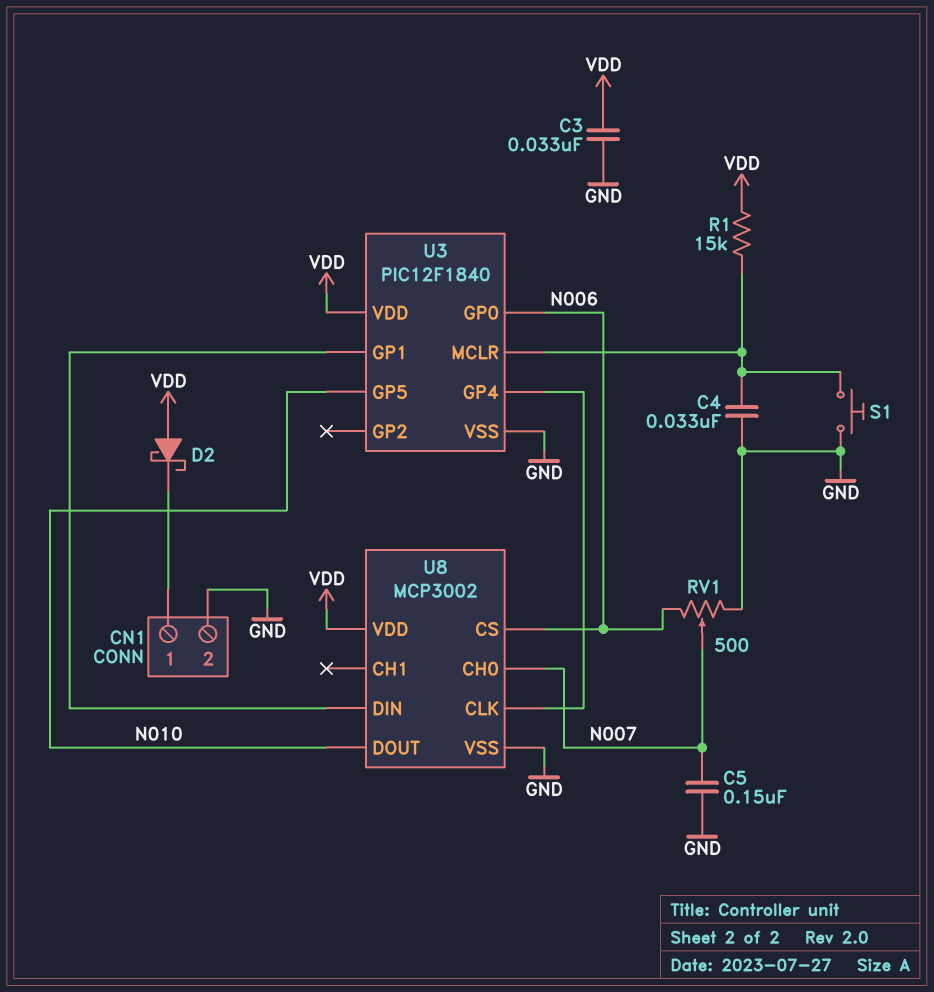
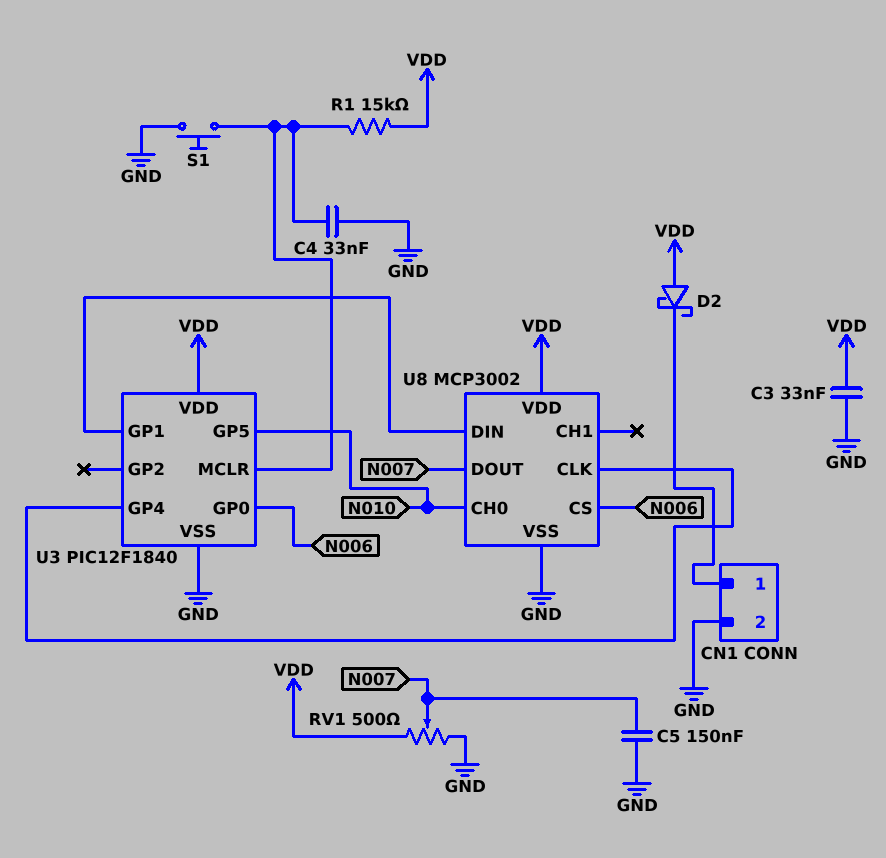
RV1: 500 (GND, N006, wiper N007) -> 500 (GND, VDD, wiper N007)
U8 pin CH0: N007 -> N010
U8 pin DOUT: N010 -> N007

